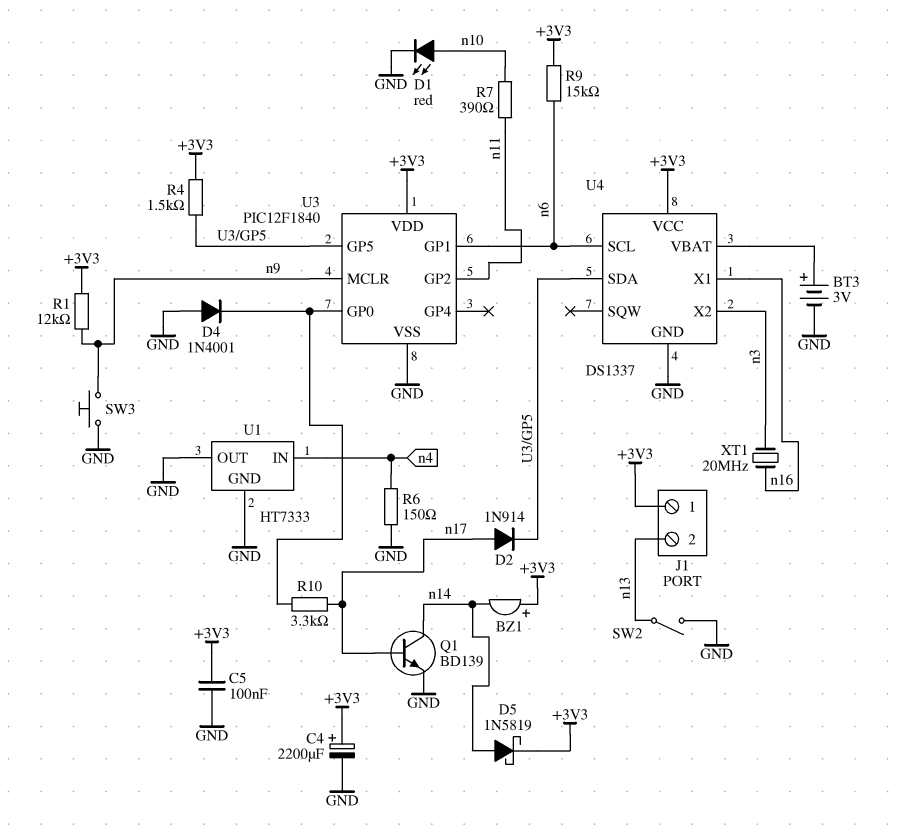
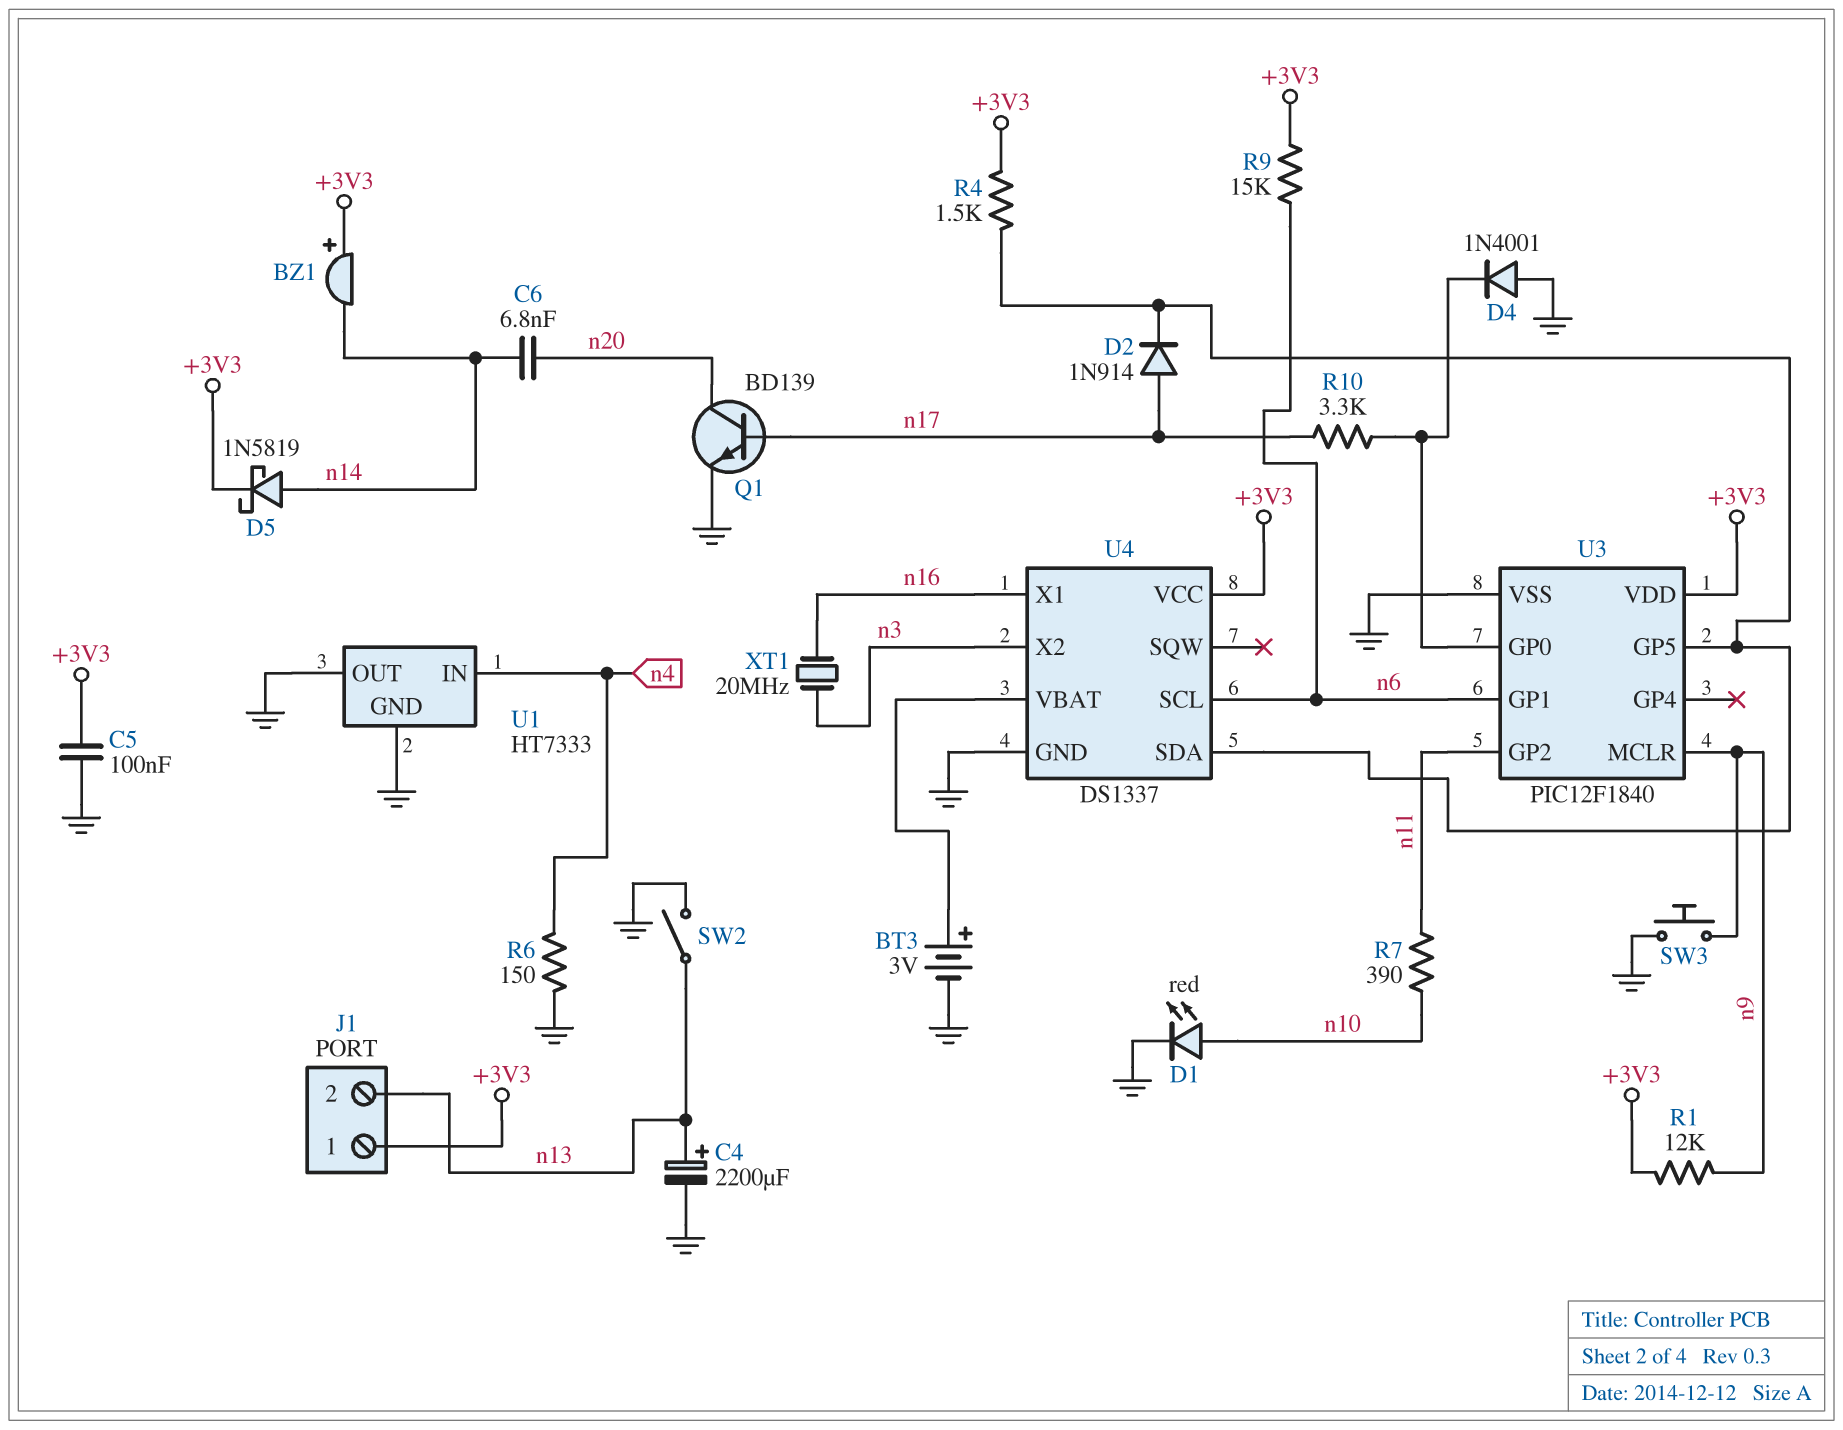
C4: 2200uF (plus +3V3, minus GND) -> 2200uF (plus n13, minus GND)
C6: none -> 6.8nF (n14, n20)
Q1: NPN BD139 (B n17, C n14, E GND) -> NPN BD139 (B n17, C n20, E GND)

